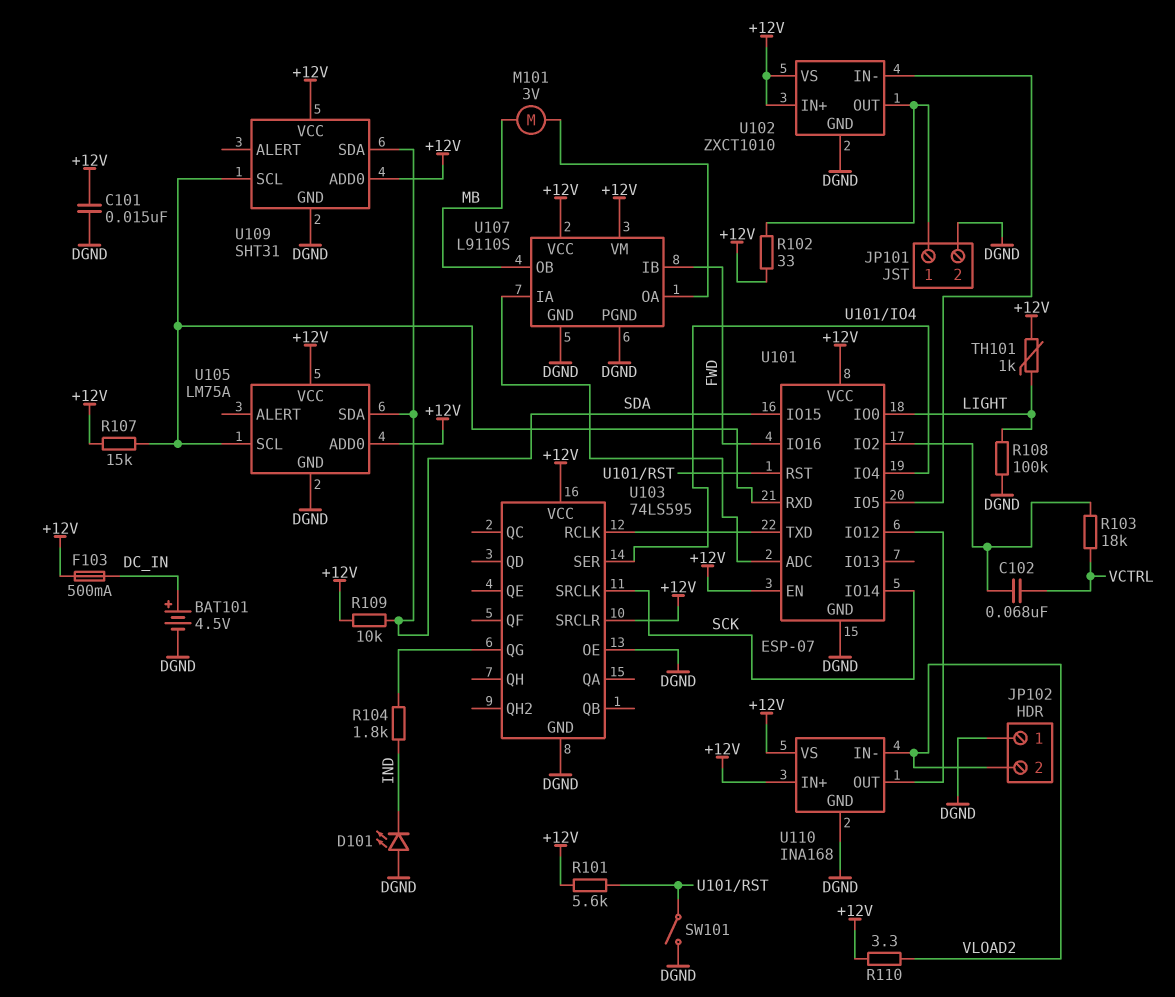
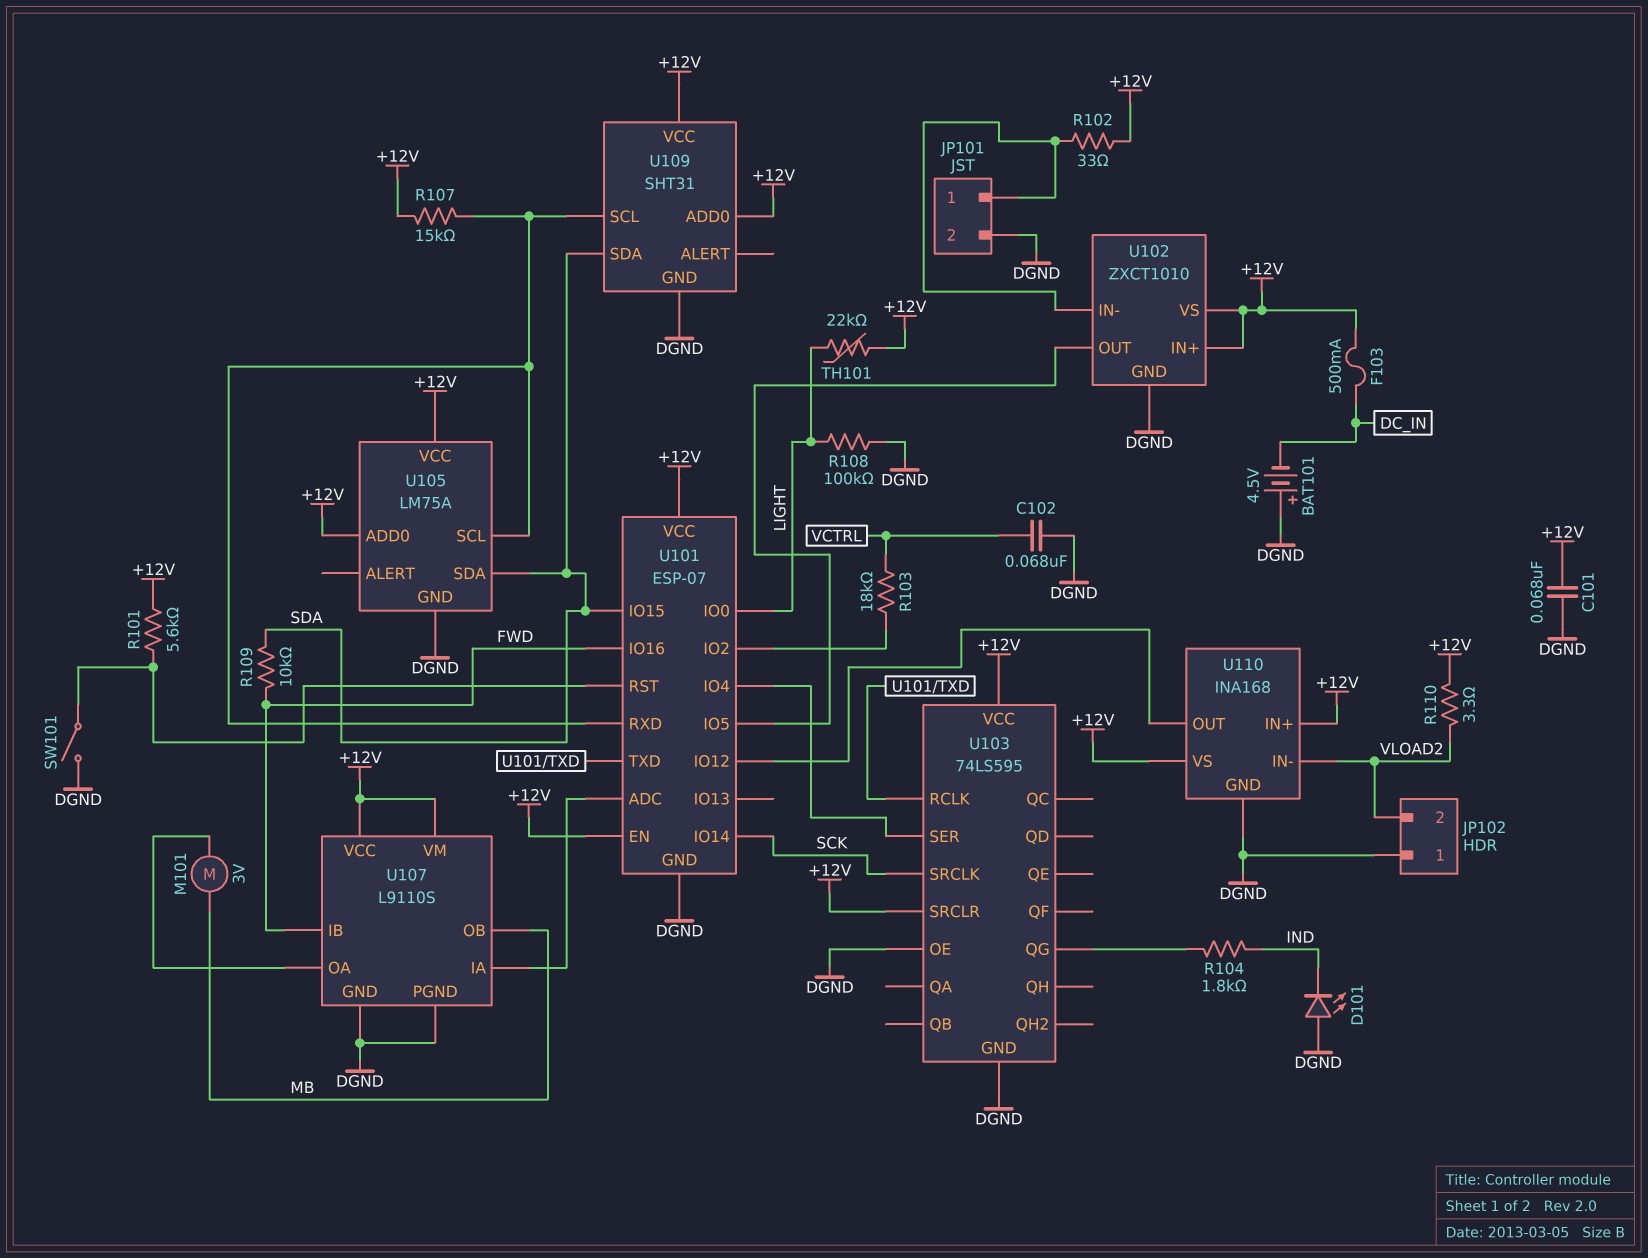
BAT101: 4.5V (plus DC_IN, minus DGND) -> 4.5V (plus DGND, minus DC_IN)
C101: 15nF (+12V, DGND) -> 68nF (+12V, DGND)
C102: 68nF (U101/IO2, VCTRL) -> 68nF (DGND, VCTRL)
R109: 10k (+12V, SDA) -> 10k (FWD, SDA)
TH101: 1k (+12V, LIGHT) -> 22k (+12V, LIGHT)
U102 pin IN-: U101/IO5 -> JP101/1
U102 pin OUT: JP101/1 -> U101/IO5

